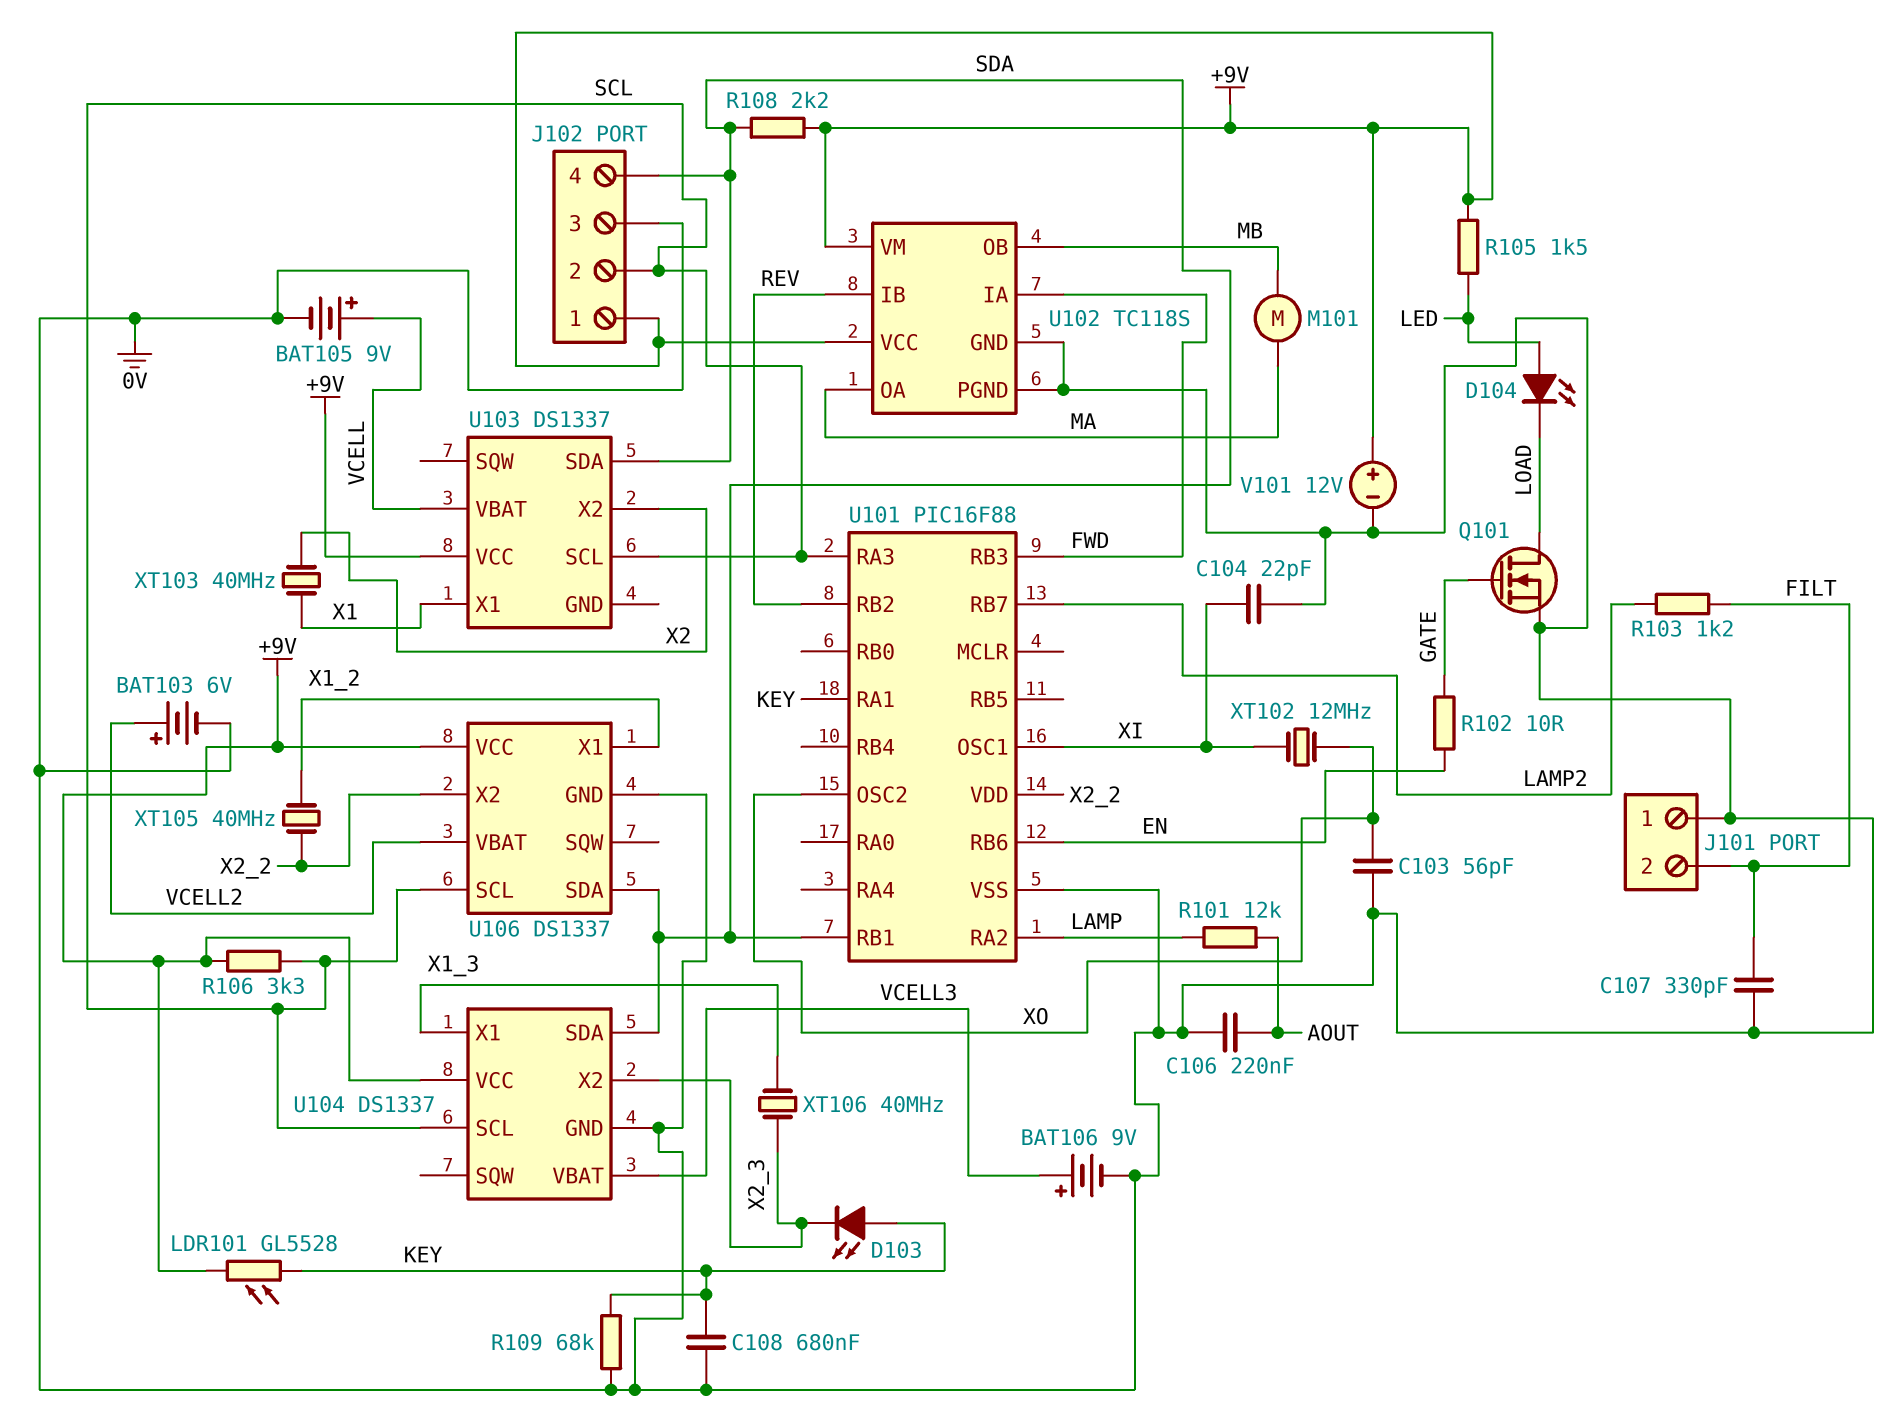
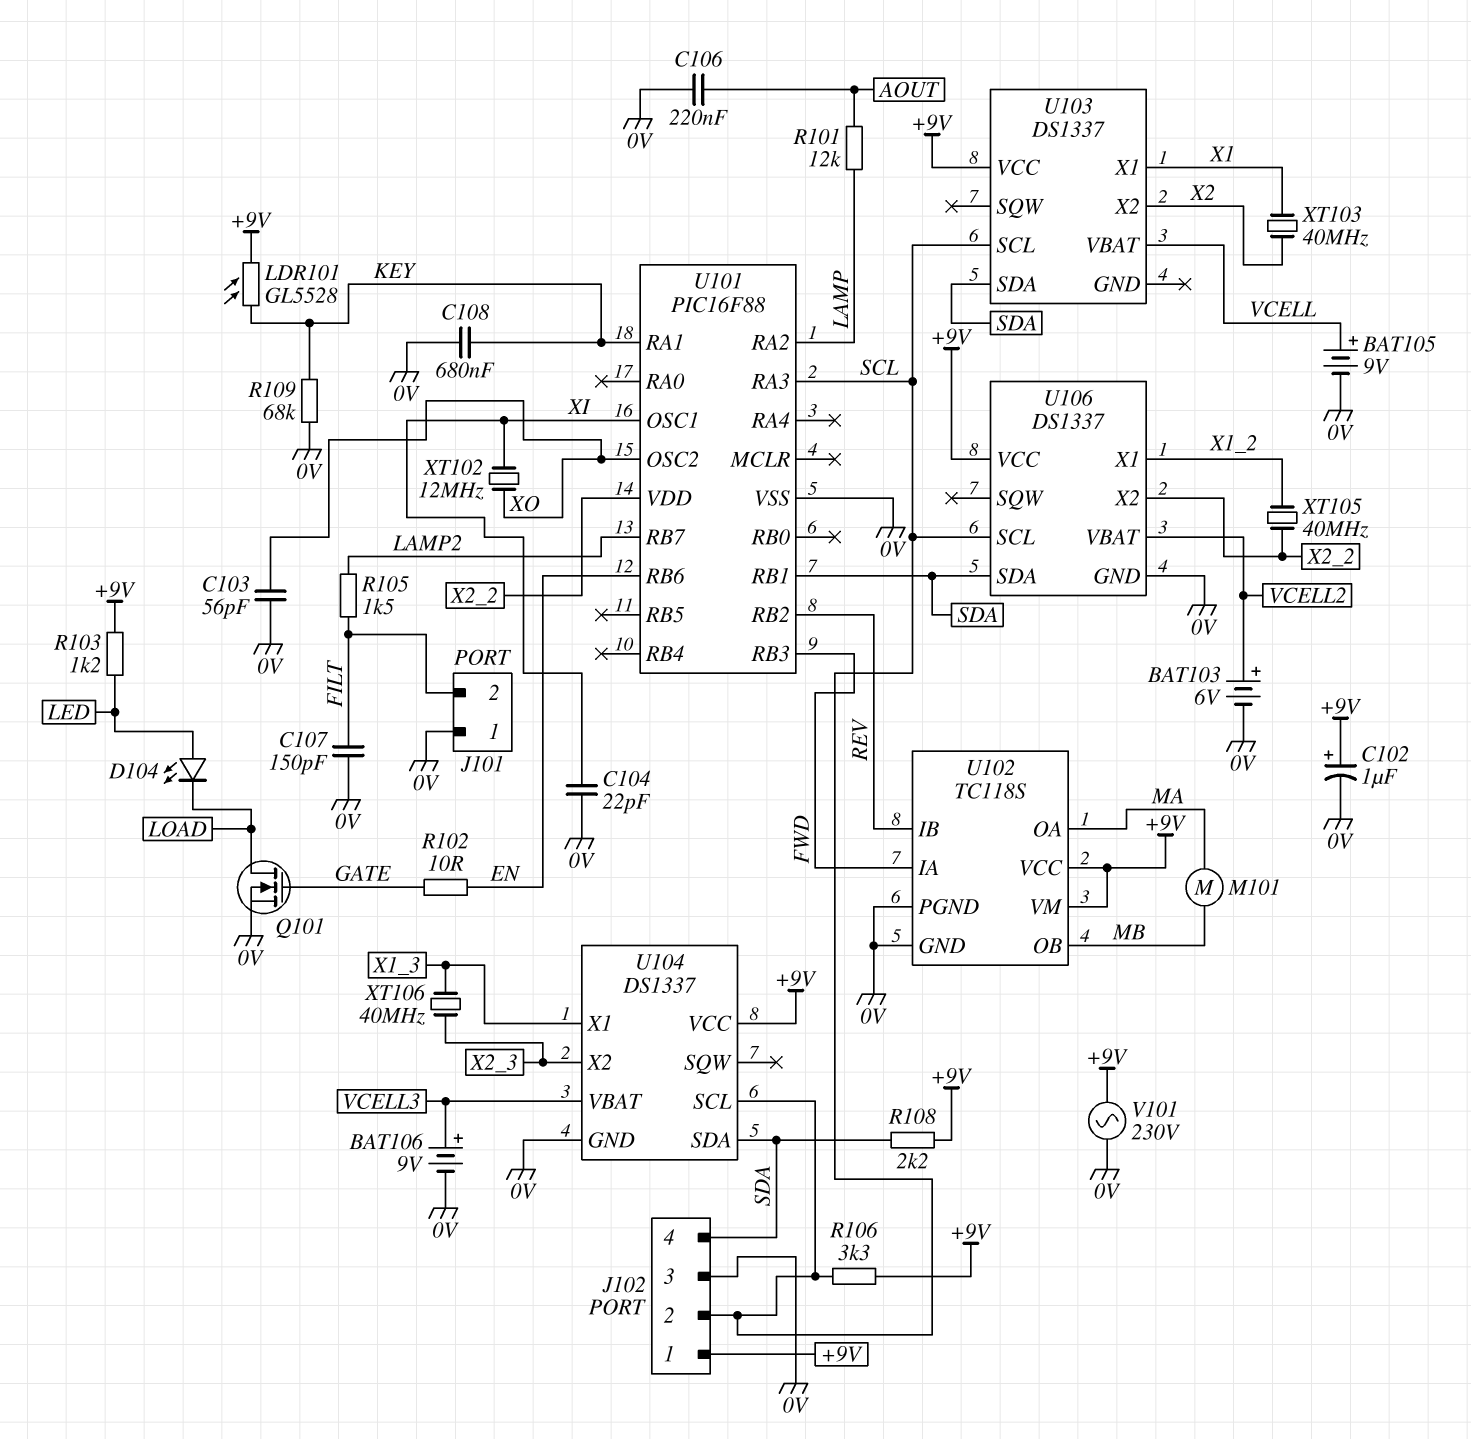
C102: none -> 1uF (plus +9V, minus 0V)
C107: 330pF (0V, FILT) -> 150pF (0V, FILT)
D103: LED (A KEY, K X2_3) -> none
R103: 1.2k (FILT, LAMP2) -> 1.2k (+9V, LED)
R105: 1.5k (+9V, LED) -> 1.5k (FILT, LAMP2)
V101: 12V (plus +9V, minus 0V) -> AC 230V (+9V, 0V)

